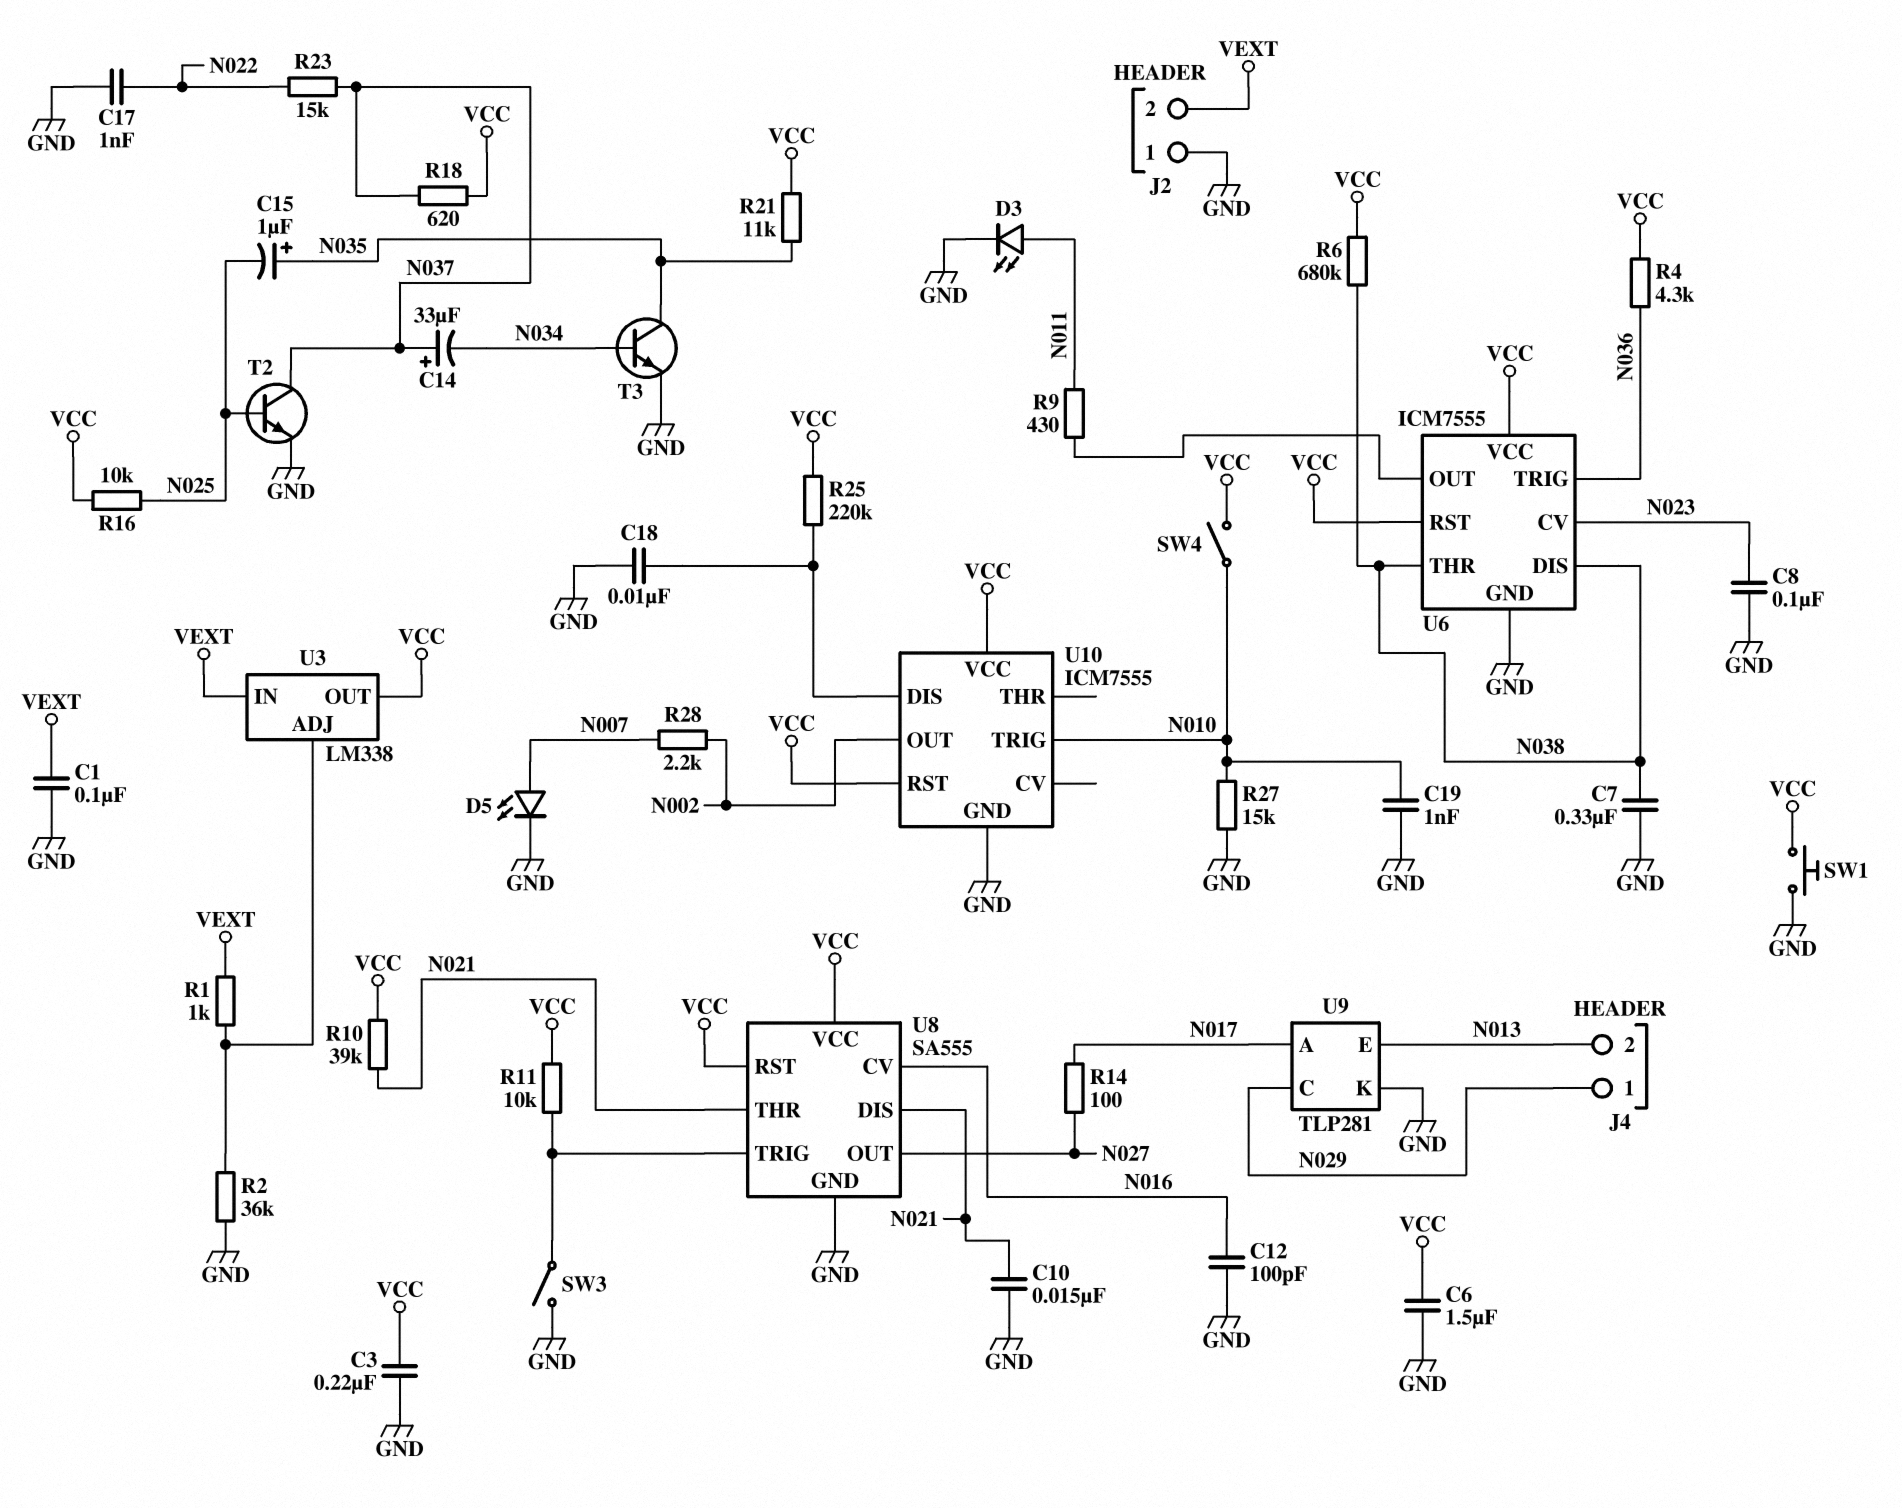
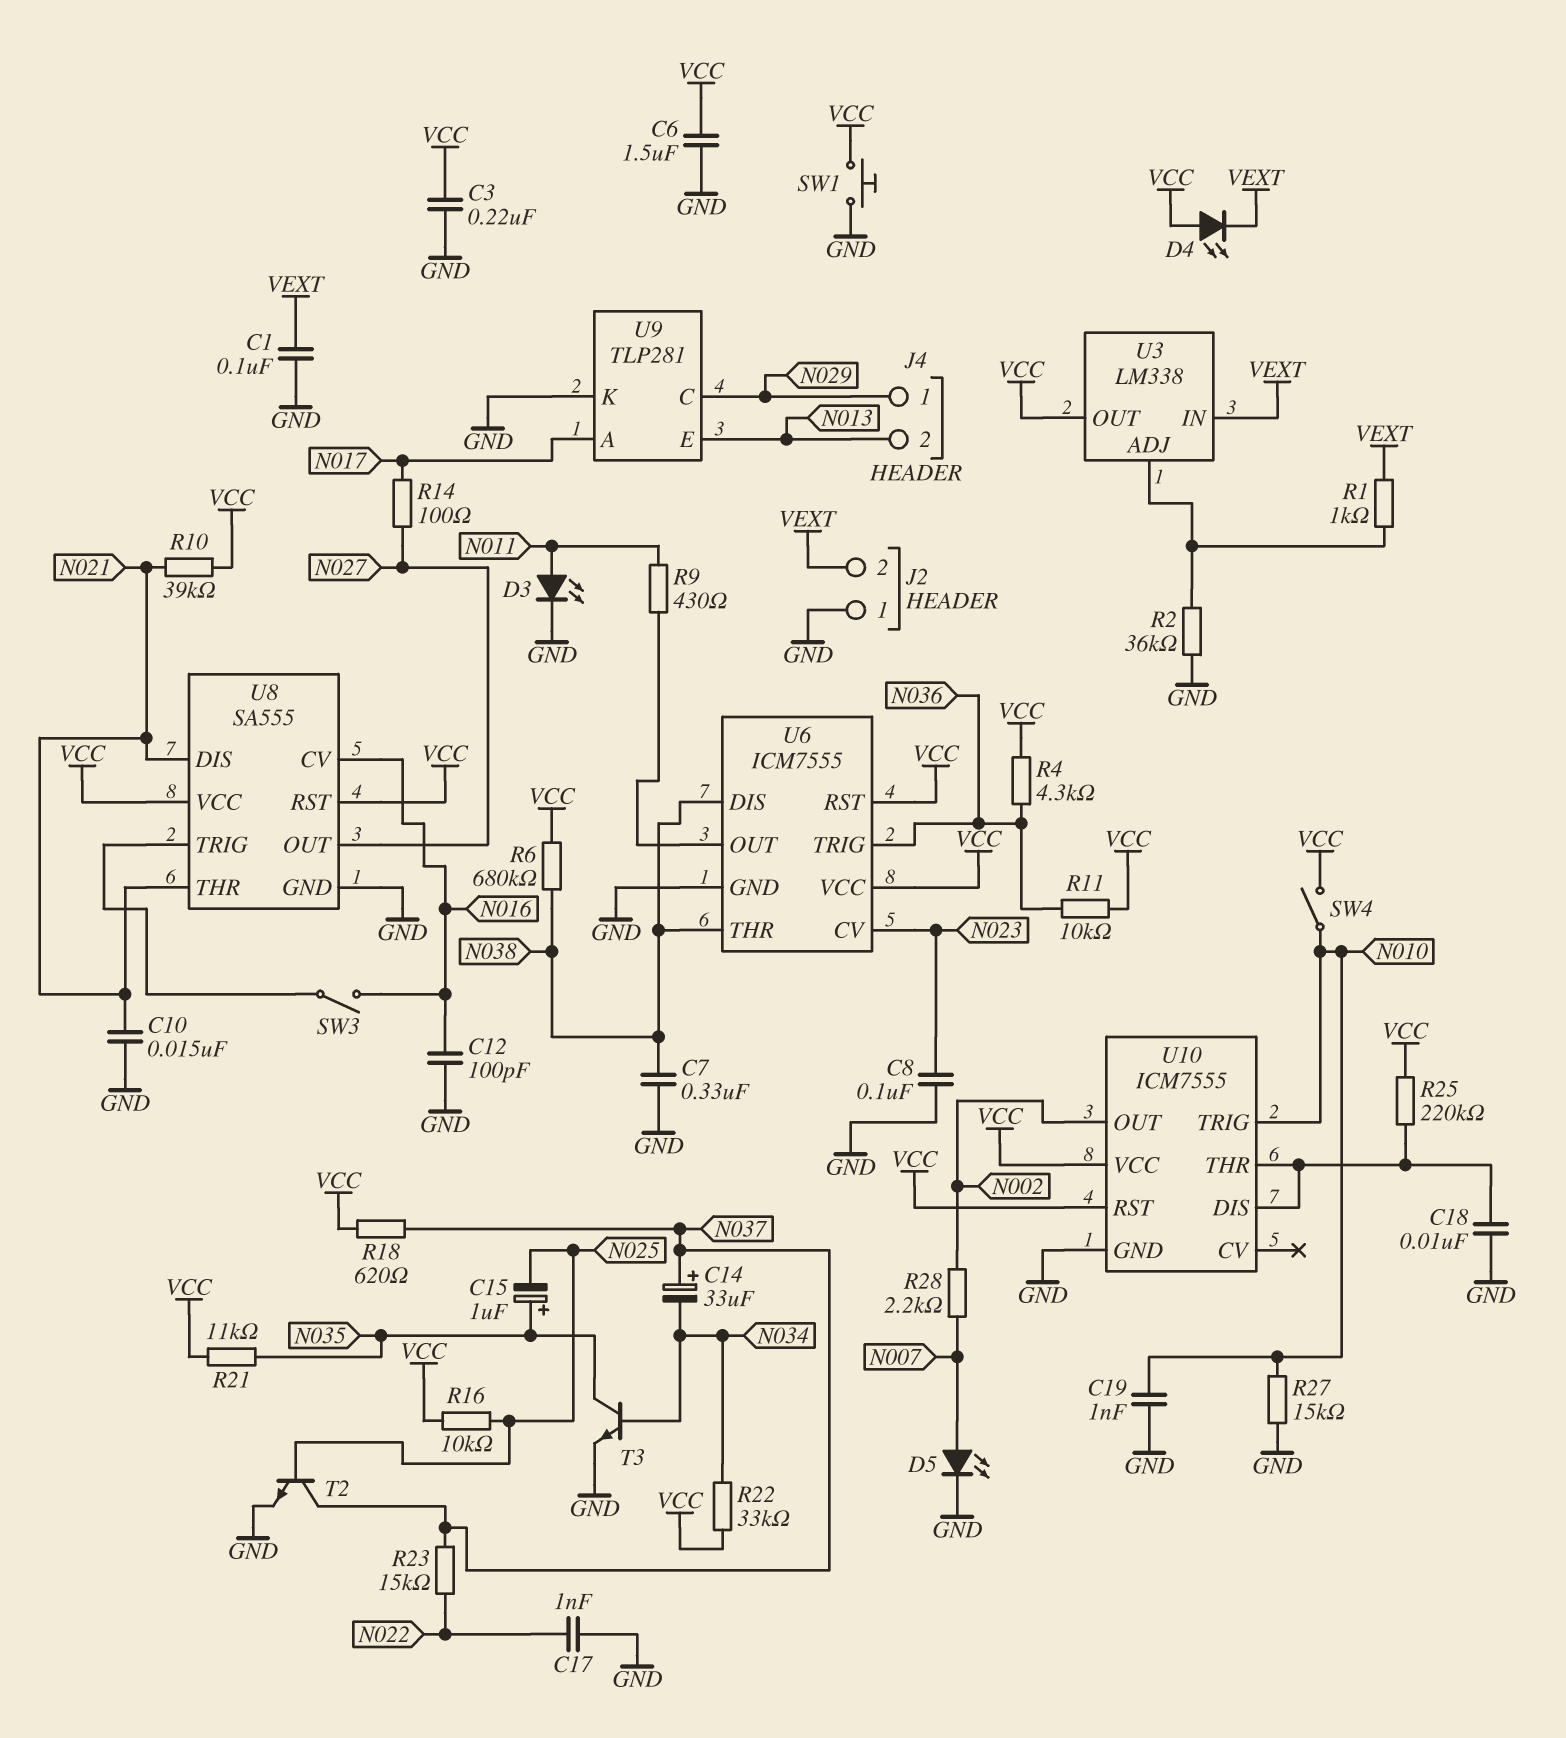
D4: none -> LED (A VCC, K VEXT)
R11: 10k (U8/TRIG, VCC) -> 10k (N036, VCC)
R22: none -> 33k (N034, VCC)
SW3: switch (GND, U8/TRIG) -> switch (N016, U8/TRIG)
U10 pin THR: none -> U10/DIS

